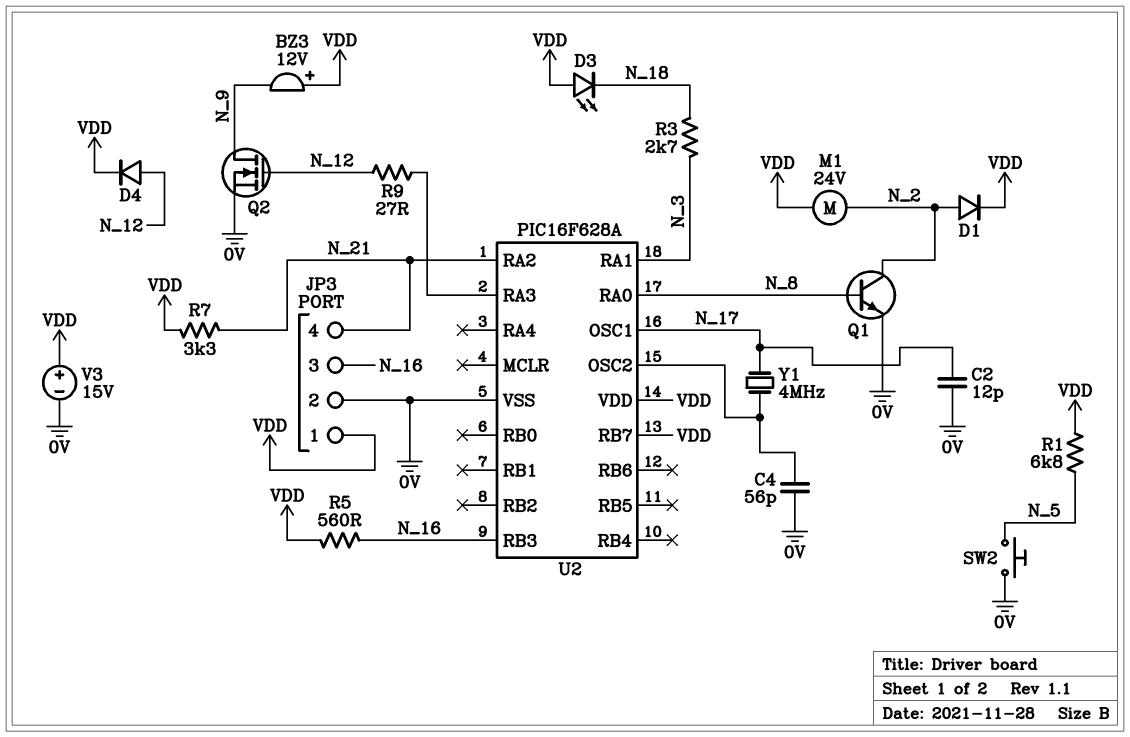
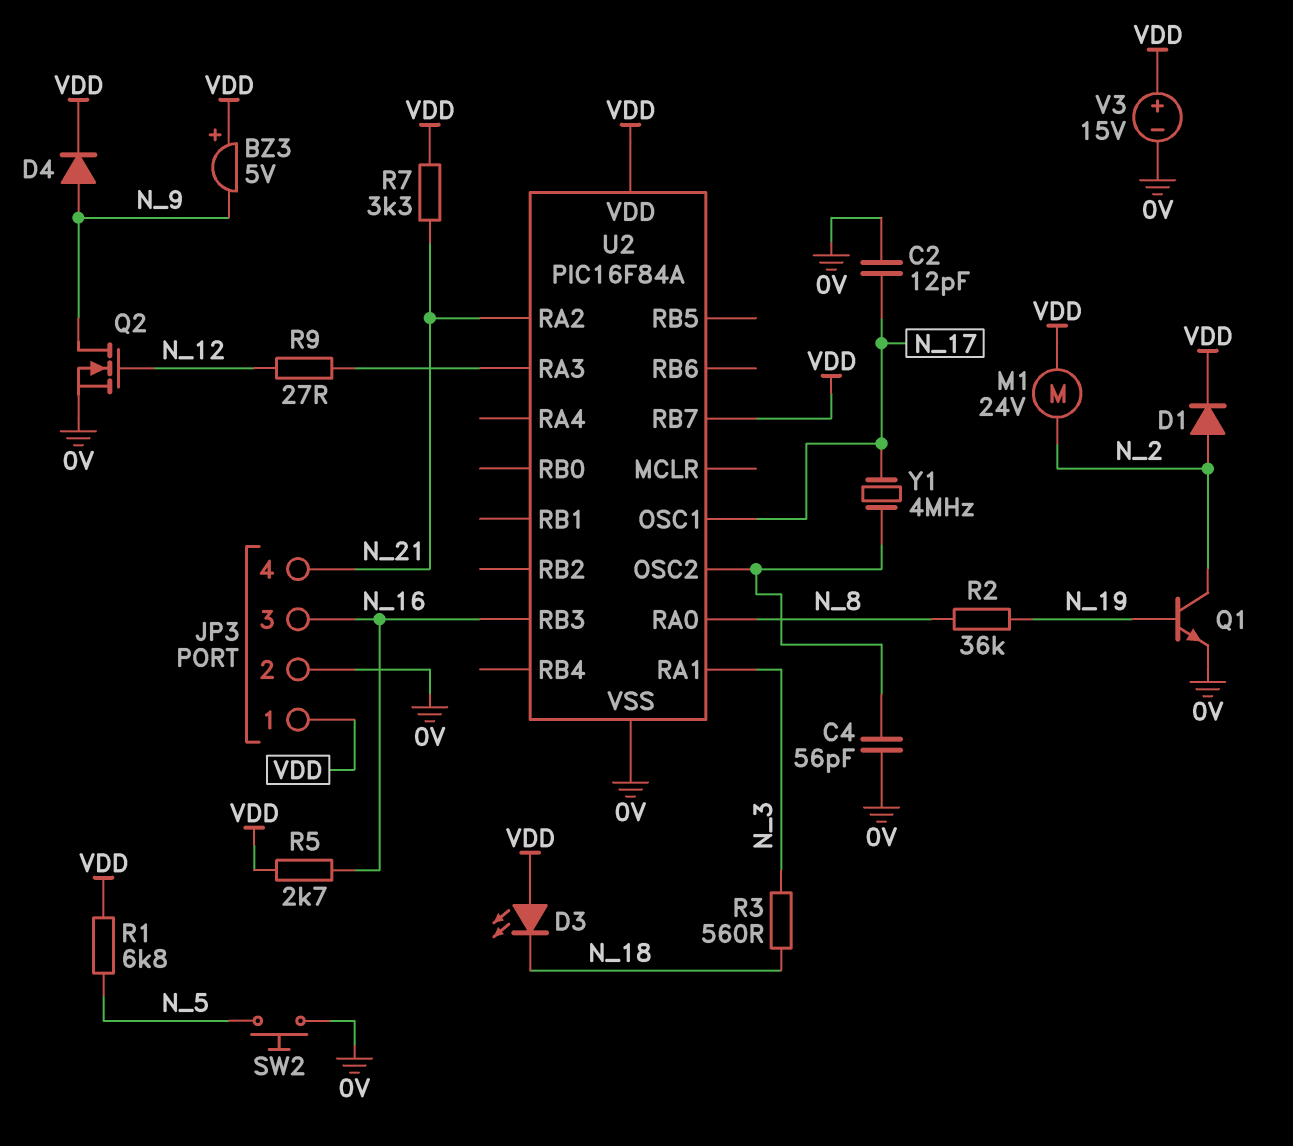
BZ3: buzzer 12V (plus VDD, minus N_9) -> buzzer 5V (plus VDD, minus N_9)
D4: diode (A N_12, K VDD) -> diode (A N_9, K VDD)
Q1: NPN (B N_8, C N_2, E 0V) -> NPN (B N_19, C N_2, E 0V)
R2: none -> 36k (N_8, N_19)
R3: 2.7k (N_3, N_18) -> 560 (N_3, N_18)
R5: 560 (N_16, VDD) -> 2.7k (N_16, VDD)
U2: PIC16F628A -> PIC16F84A

